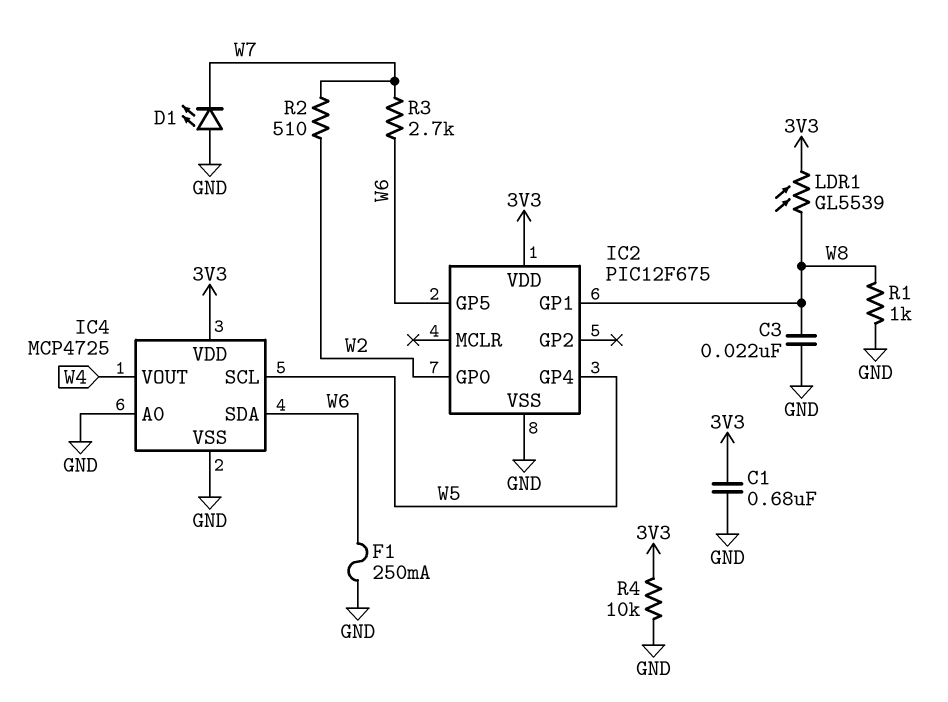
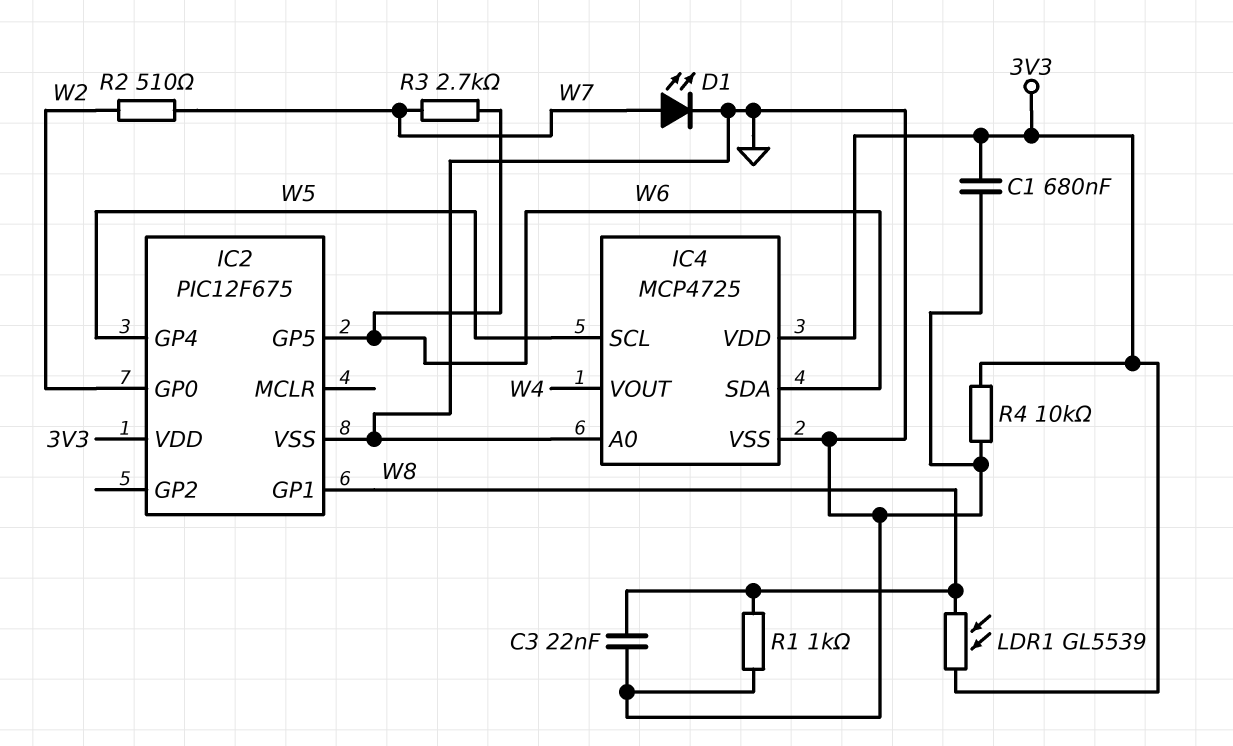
D1: LED (A GND, K W7) -> LED (A W7, K GND)
F1: 250mA (GND, W6) -> none

